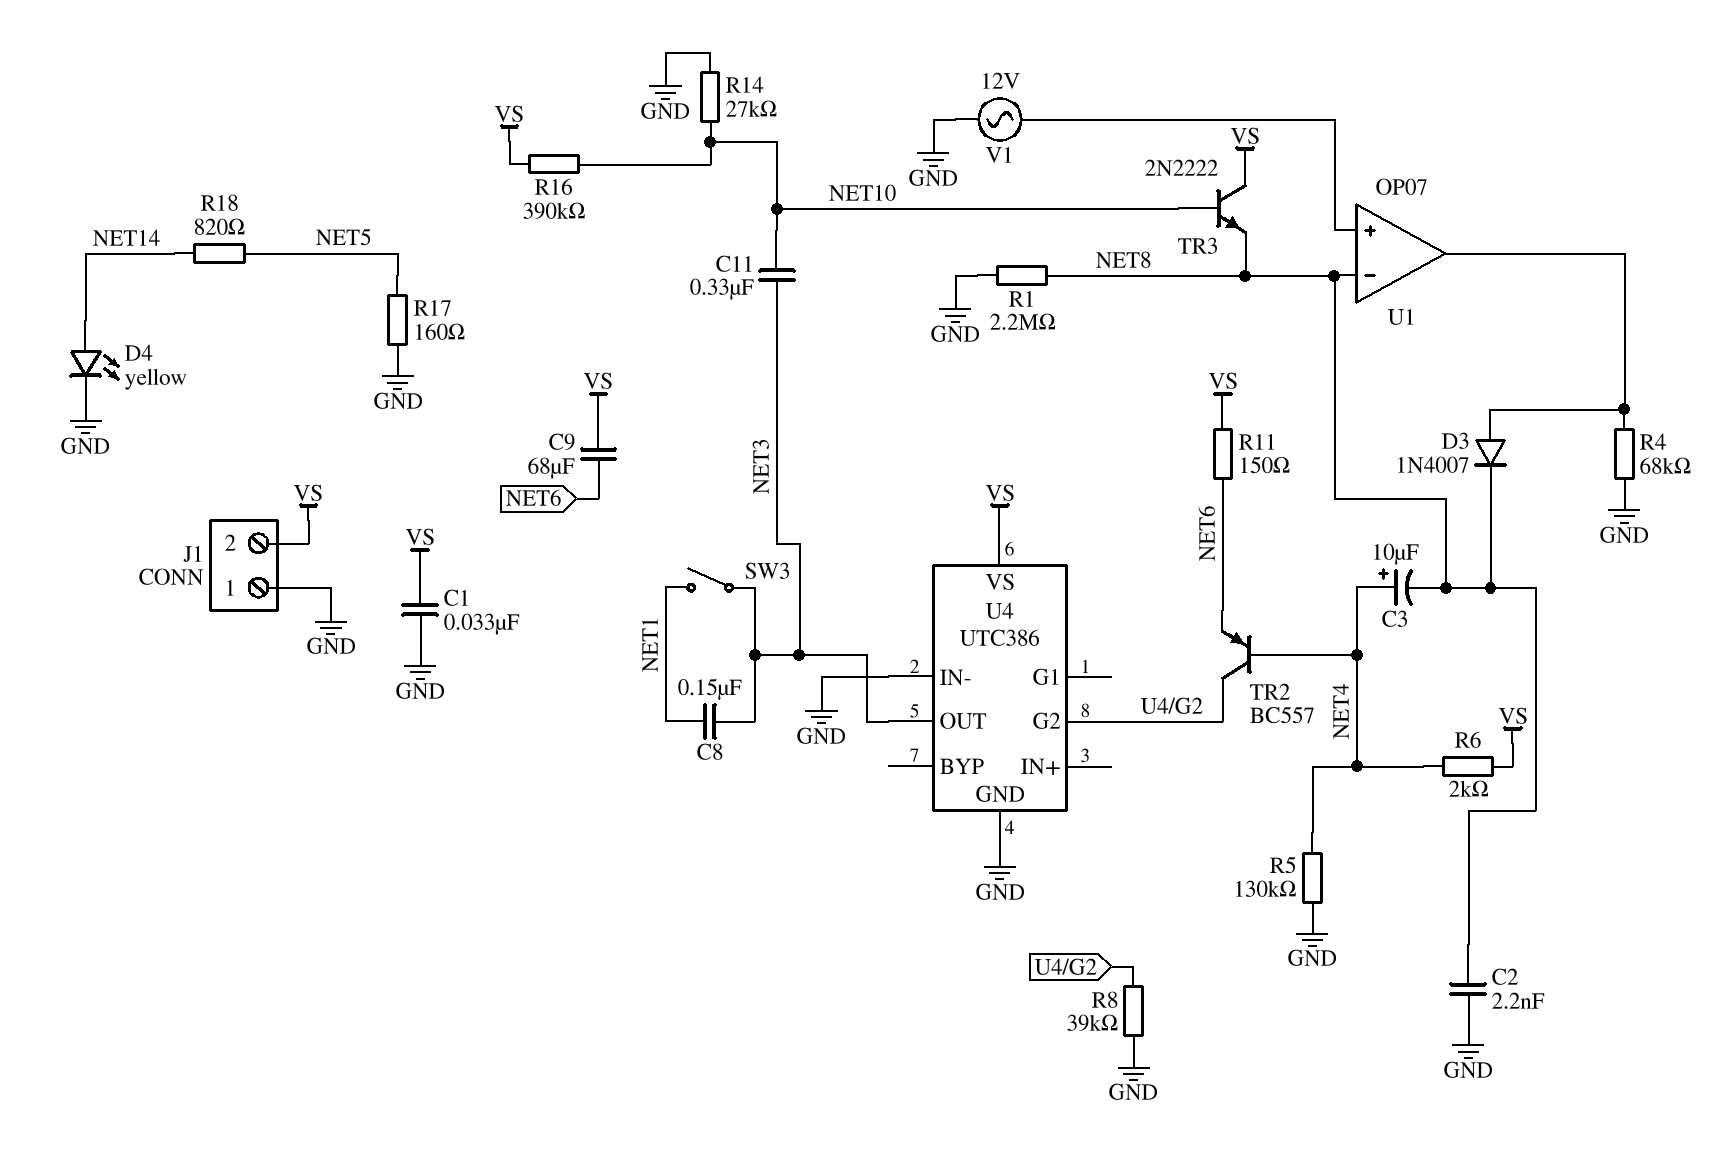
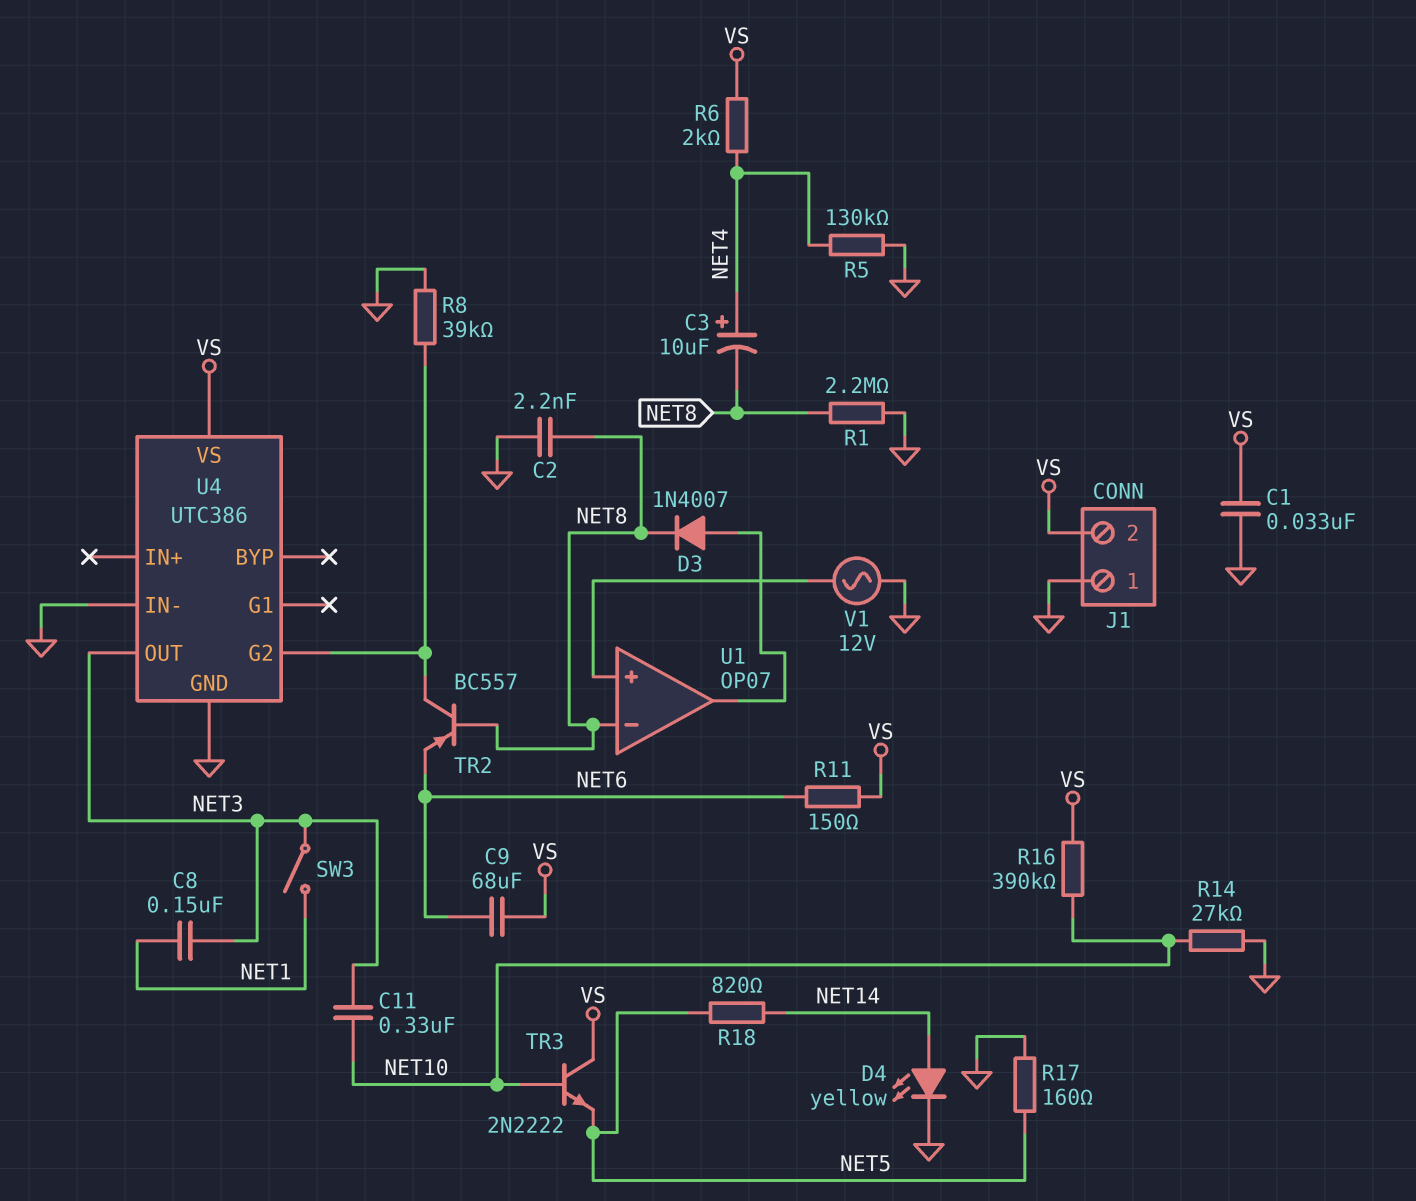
R4: 68k (GND, U1/out) -> none
TR2: PNP BC557 (B NET4, C U4/G2, E NET6) -> PNP BC557 (B NET8, C U4/G2, E NET6)
TR3: NPN 2N2222 (B NET10, C VS, E NET8) -> NPN 2N2222 (B NET10, C VS, E NET5)

